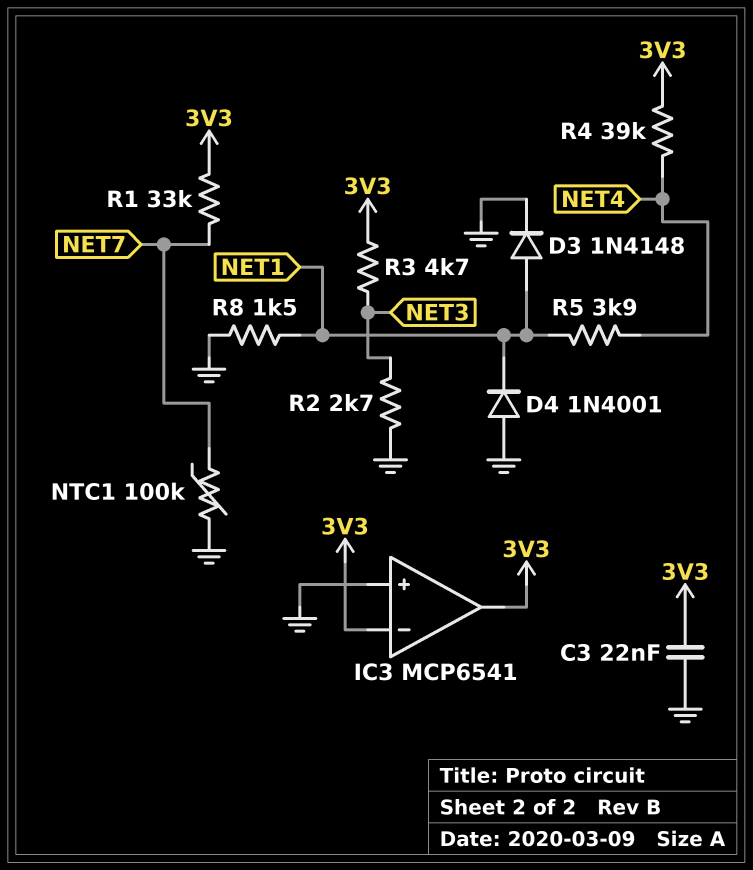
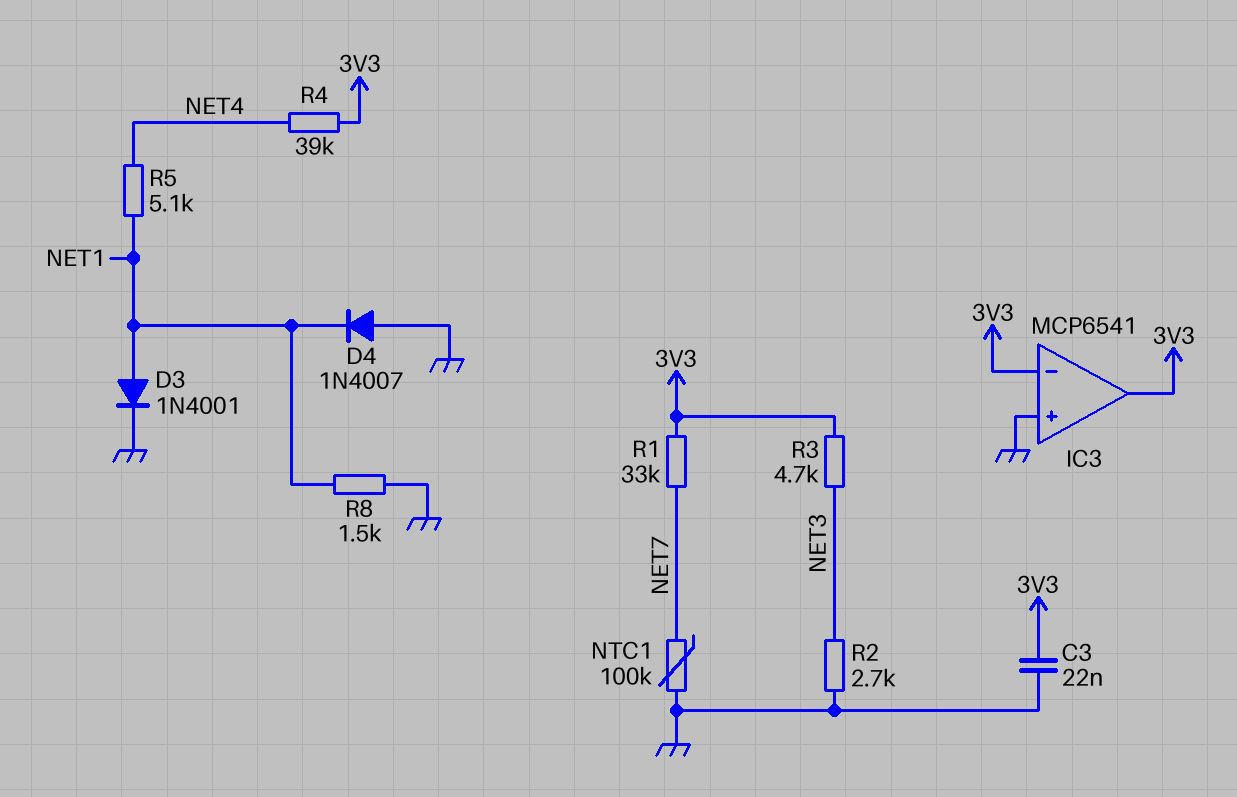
D3: diode 1N4148 (A NET1, K GND) -> diode 1N4001 (A NET1, K GND)
D4: diode 1N4001 (A GND, K NET1) -> diode 1N4007 (A GND, K NET1)
R5: 3.9k (NET1, NET4) -> 5.1k (NET1, NET4)

